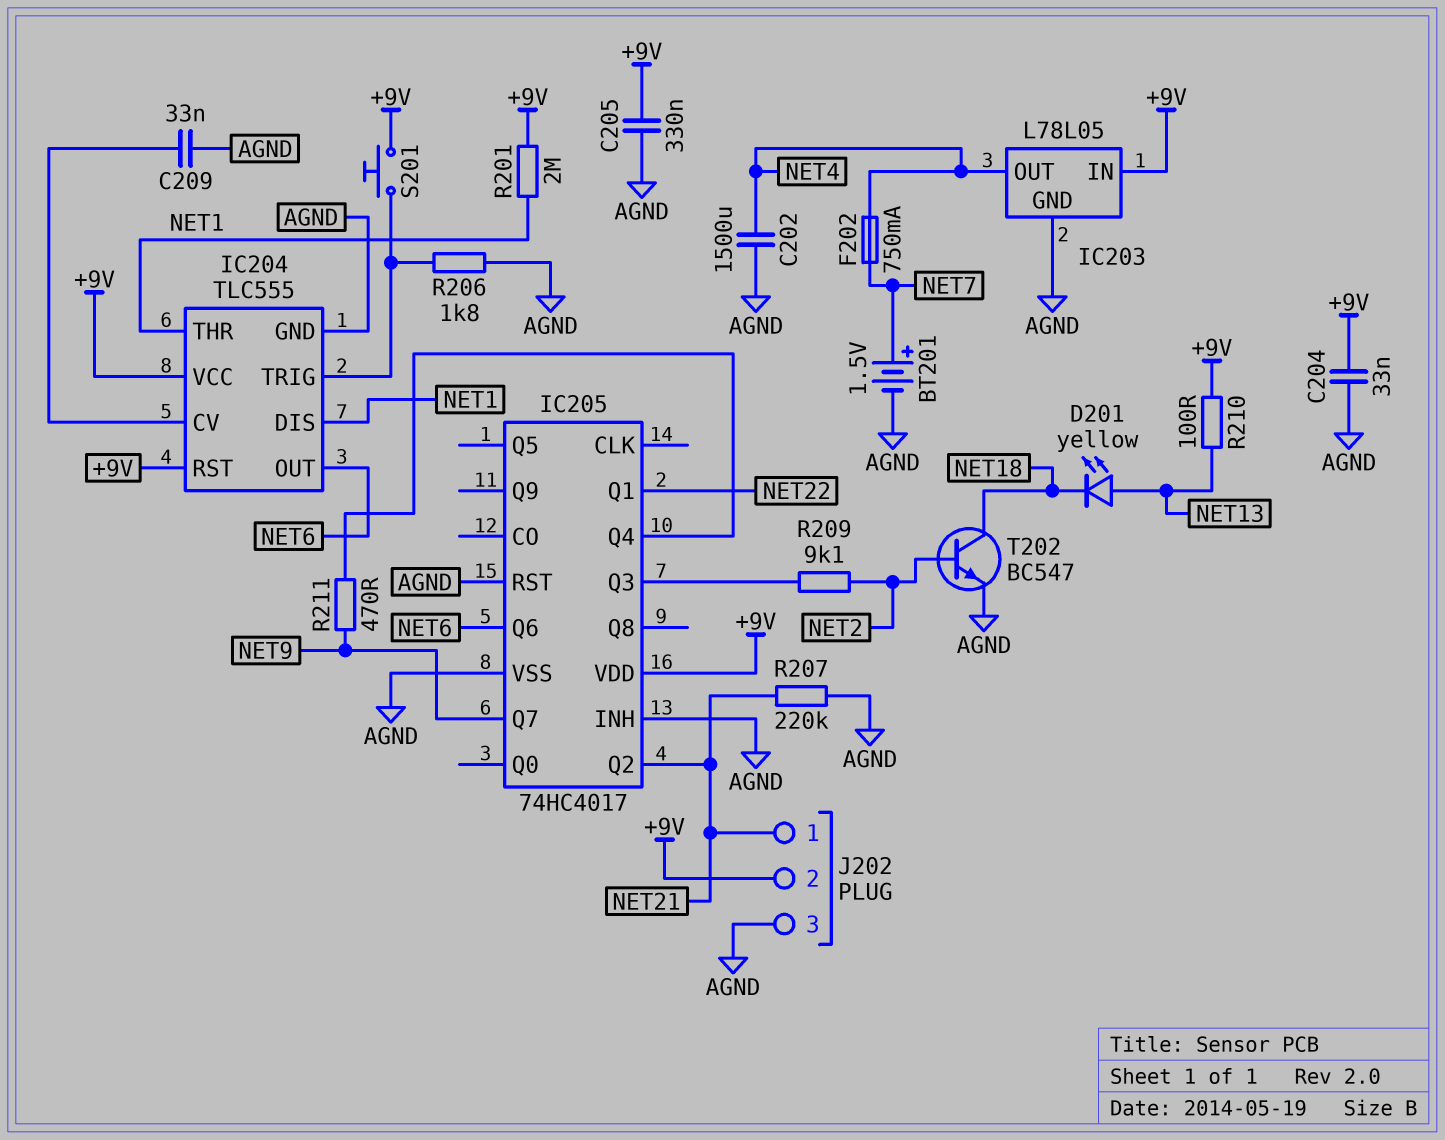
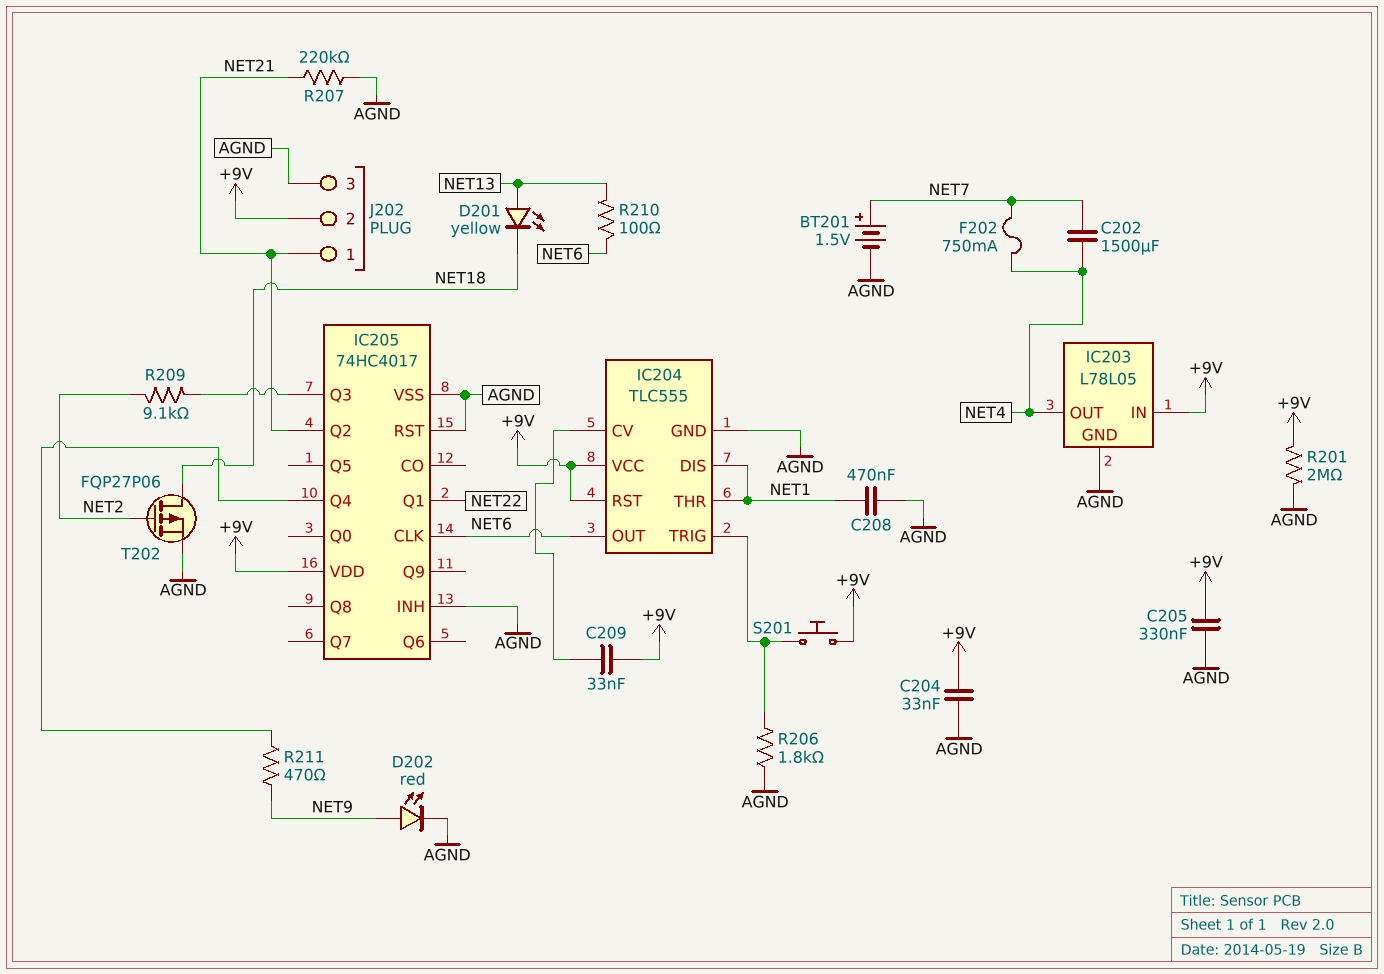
C202: 1500uF (AGND, NET4) -> 1500uF (NET4, NET7)
C208: none -> 470nF (AGND, NET1)
C209: 33nF (AGND, IC204/CV) -> 33nF (+9V, IC204/CV)
D202: none -> LED red (A NET9, K AGND)
IC205 pin CLK: none -> NET6
IC205 pin Q6: NET6 -> none
IC205 pin Q7: NET9 -> none
R201: 2M (+9V, NET1) -> 2M (+9V, AGND)
R210: 100 (+9V, NET13) -> 100 (NET6, NET13)
T202: NPN BC547 (B NET2, C NET18, E AGND) -> PMOS FQP27P06 (G NET2, D NET18, S AGND)

